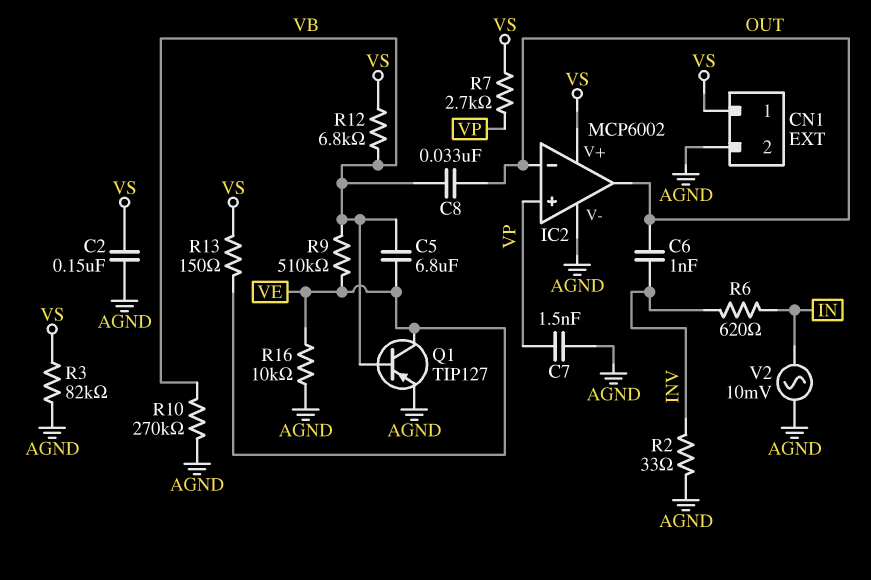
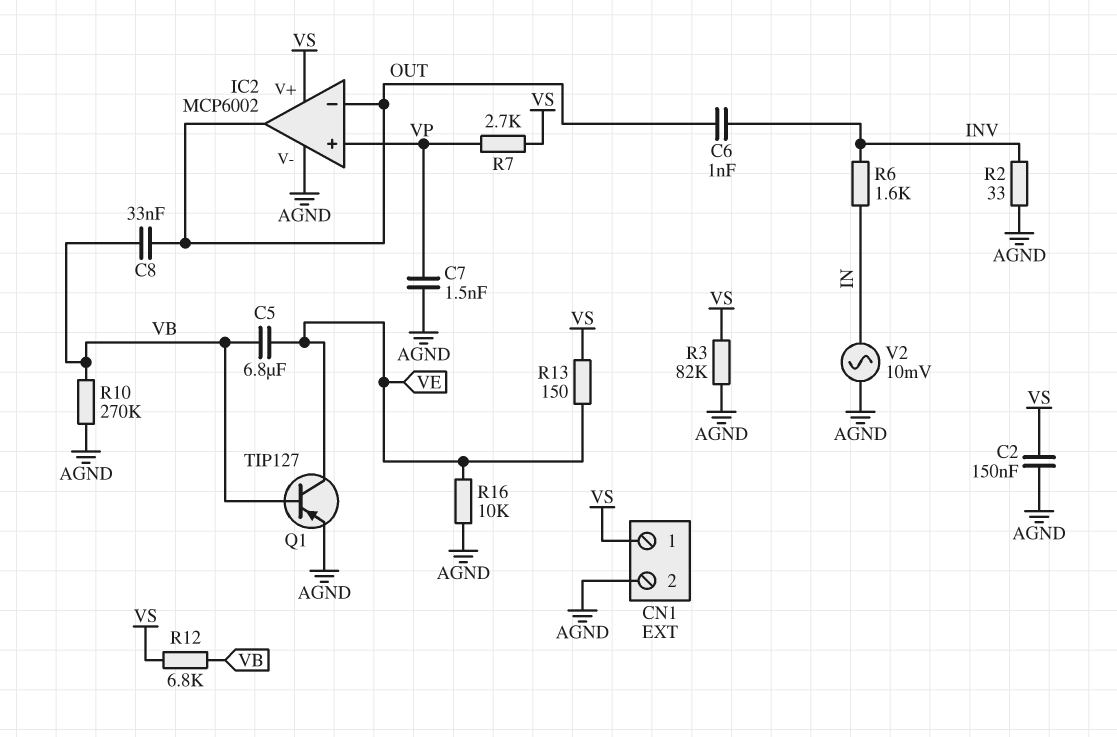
R6: 620 (IN, INV) -> 1.6k (IN, INV)
R9: 510k (VB, VE) -> none

